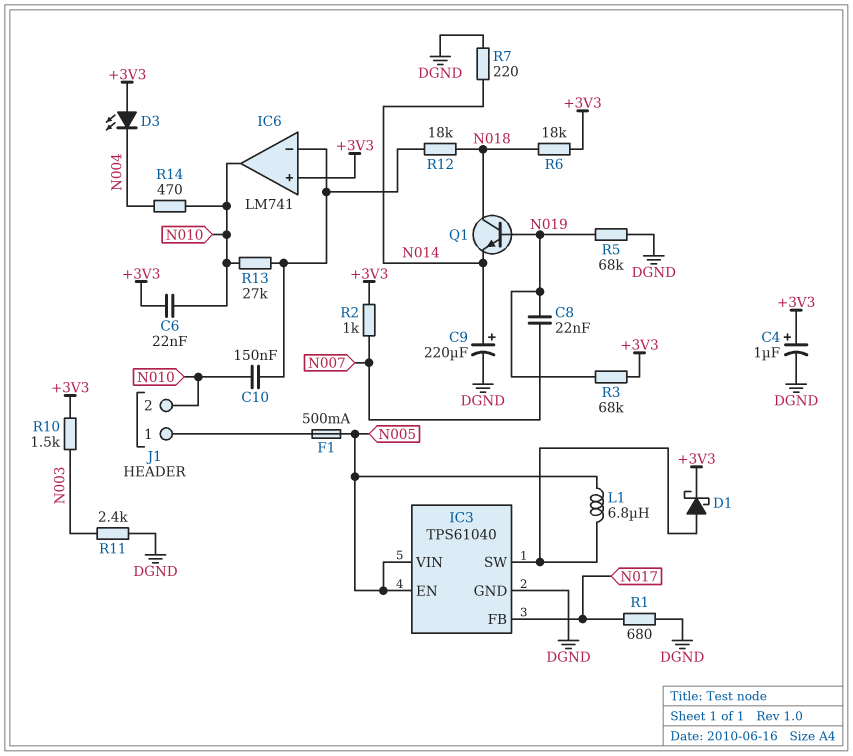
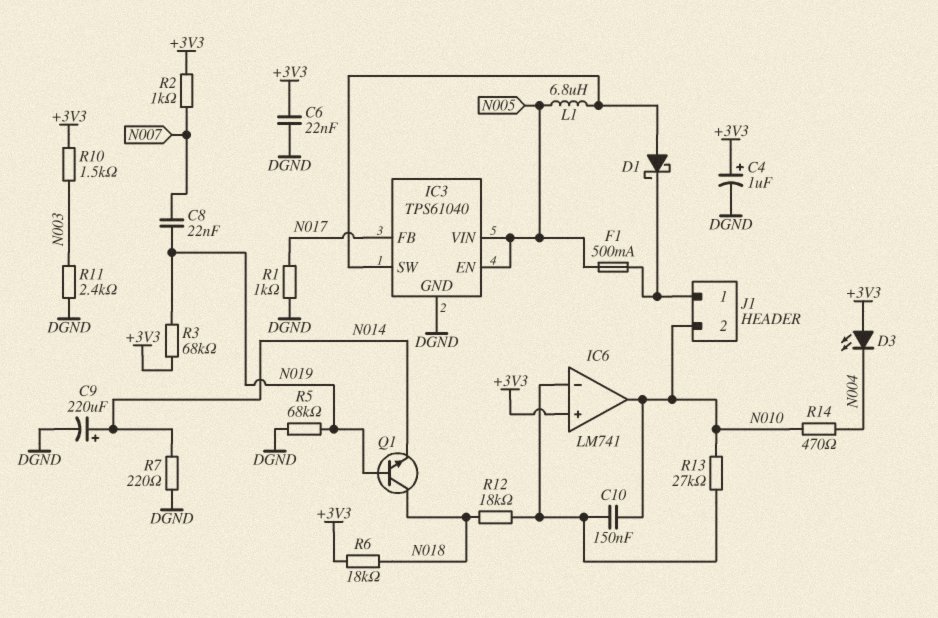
C6: 22nF (+3V3, N010) -> 22nF (+3V3, DGND)
D1: schottky (A IC3/SW, K +3V3) -> schottky (A IC3/SW, K J1/1)
R1: 680 (DGND, N017) -> 1k (DGND, N017)

